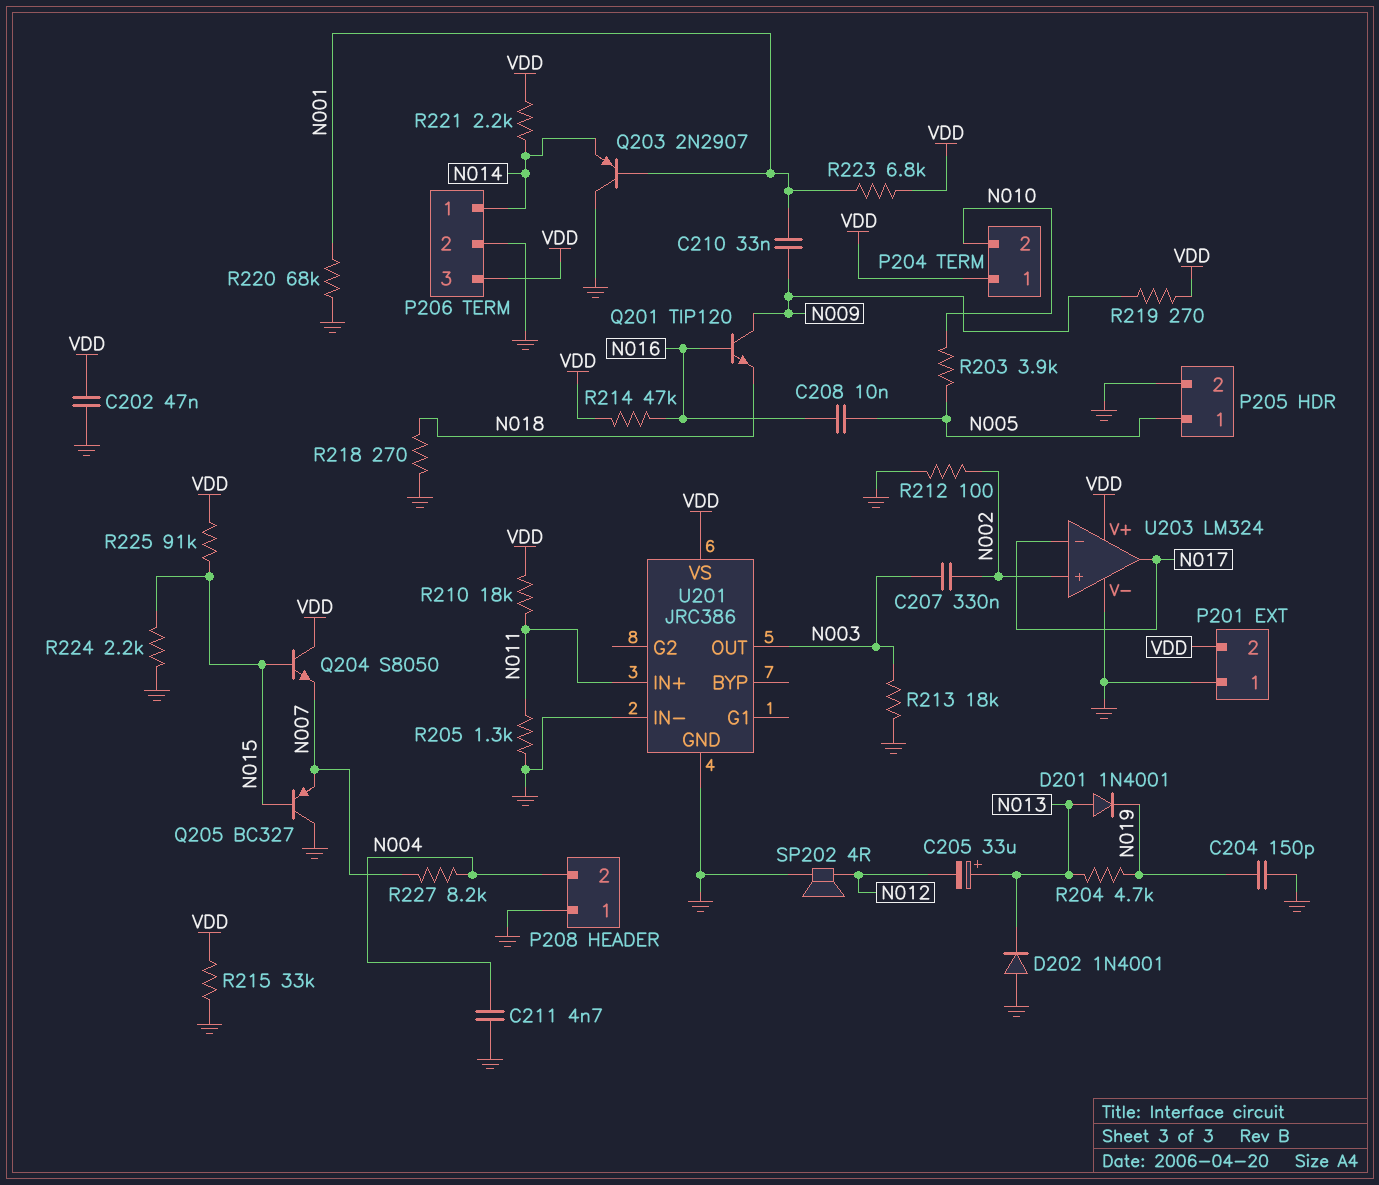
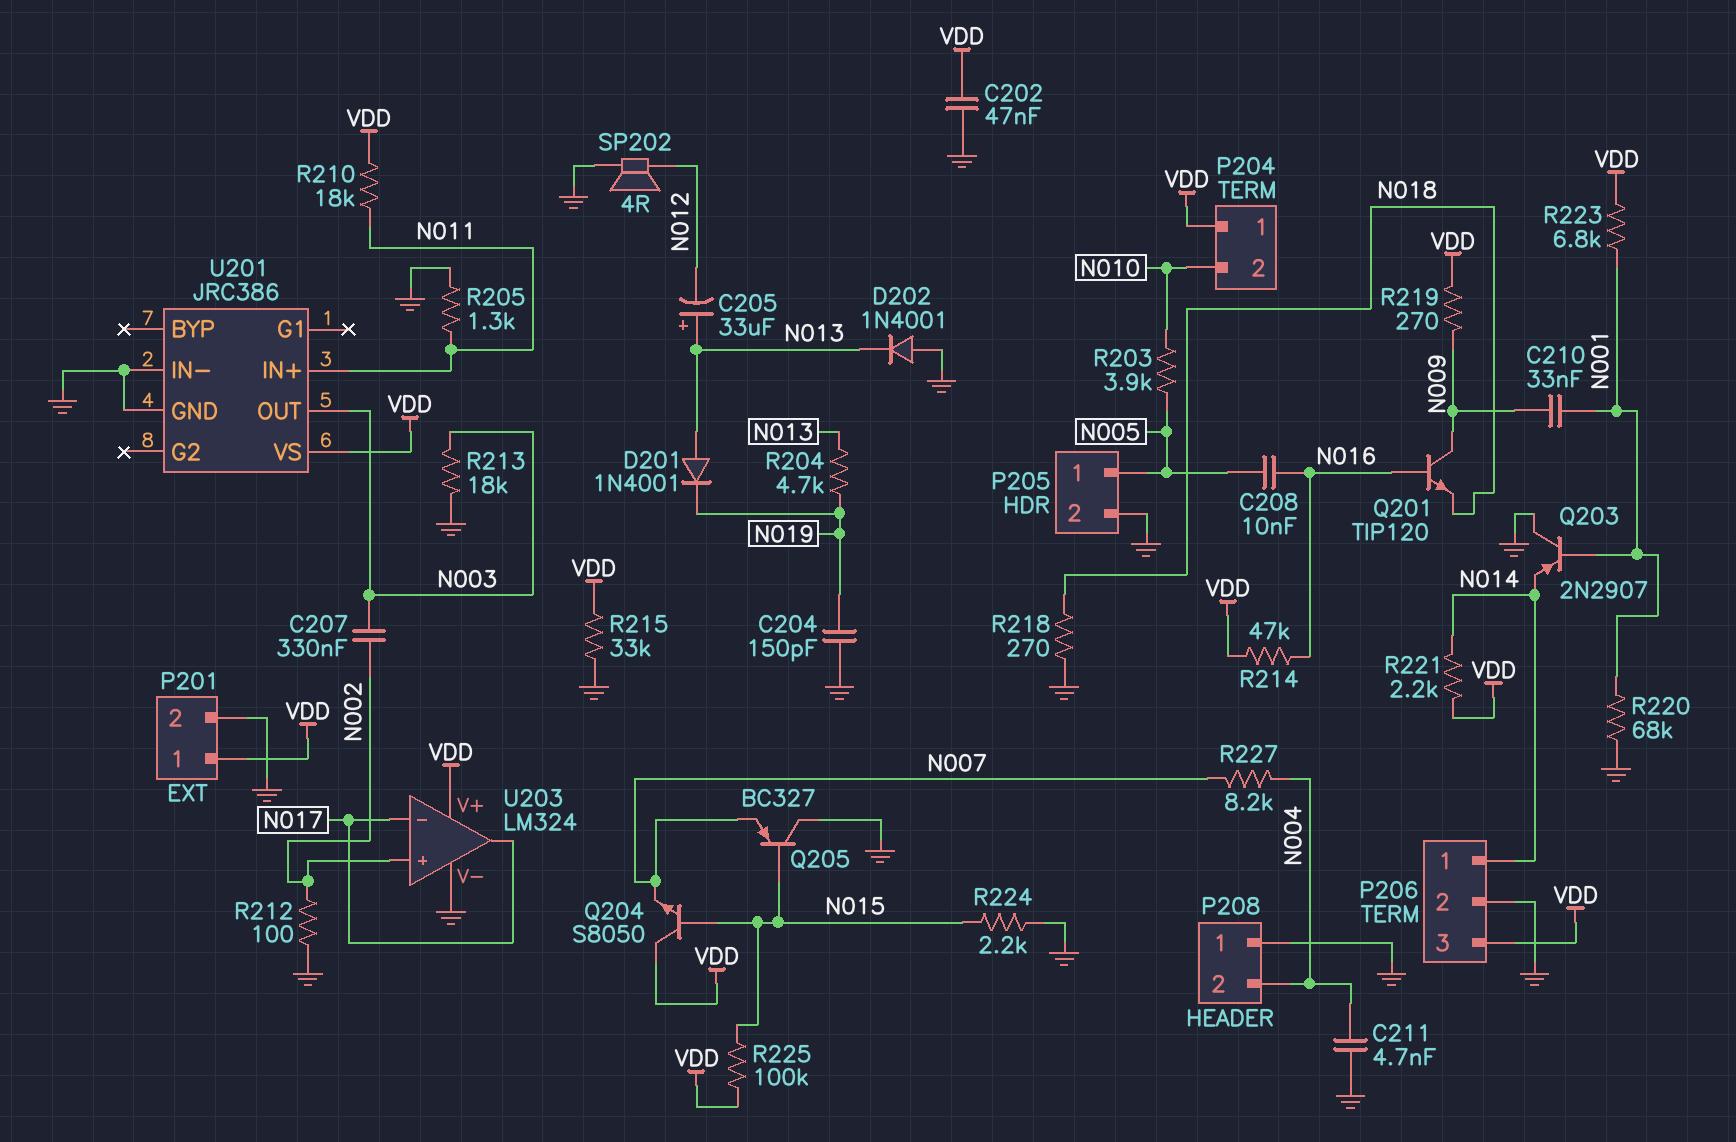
P201 pin 1: GND -> VDD
P201 pin 2: VDD -> GND
R225: 91k (N015, VDD) -> 100k (N015, VDD)

